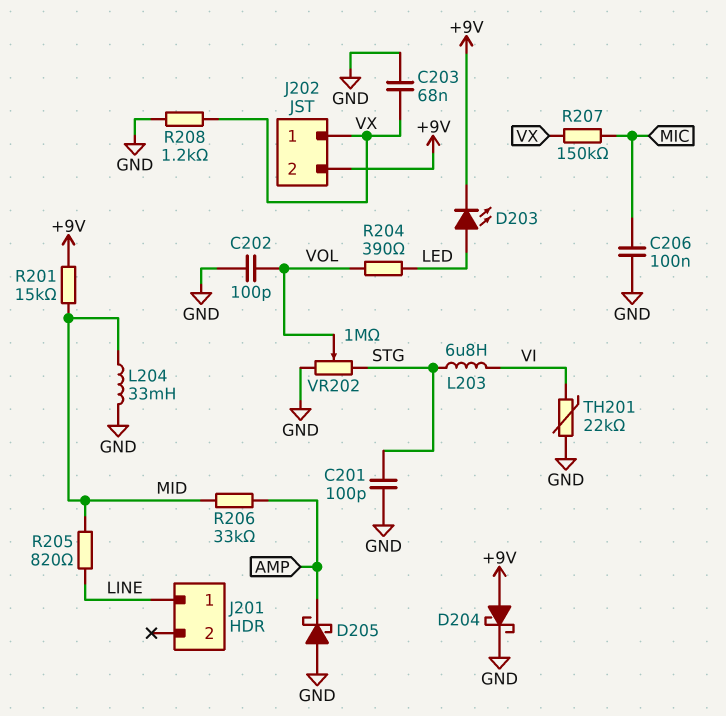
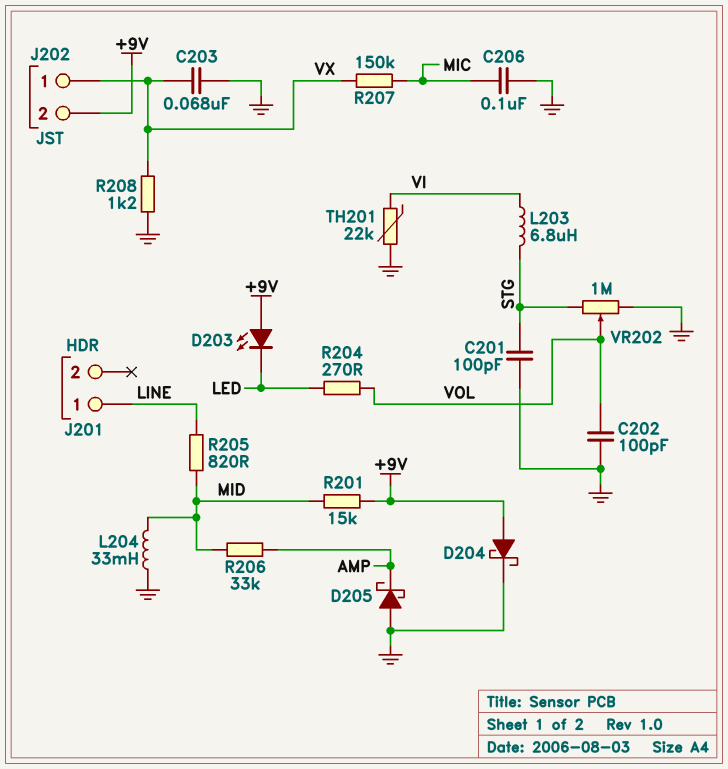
D203: LED (A LED, K +9V) -> LED (A +9V, K LED)
R204: 390 (LED, VOL) -> 270 (LED, VOL)

